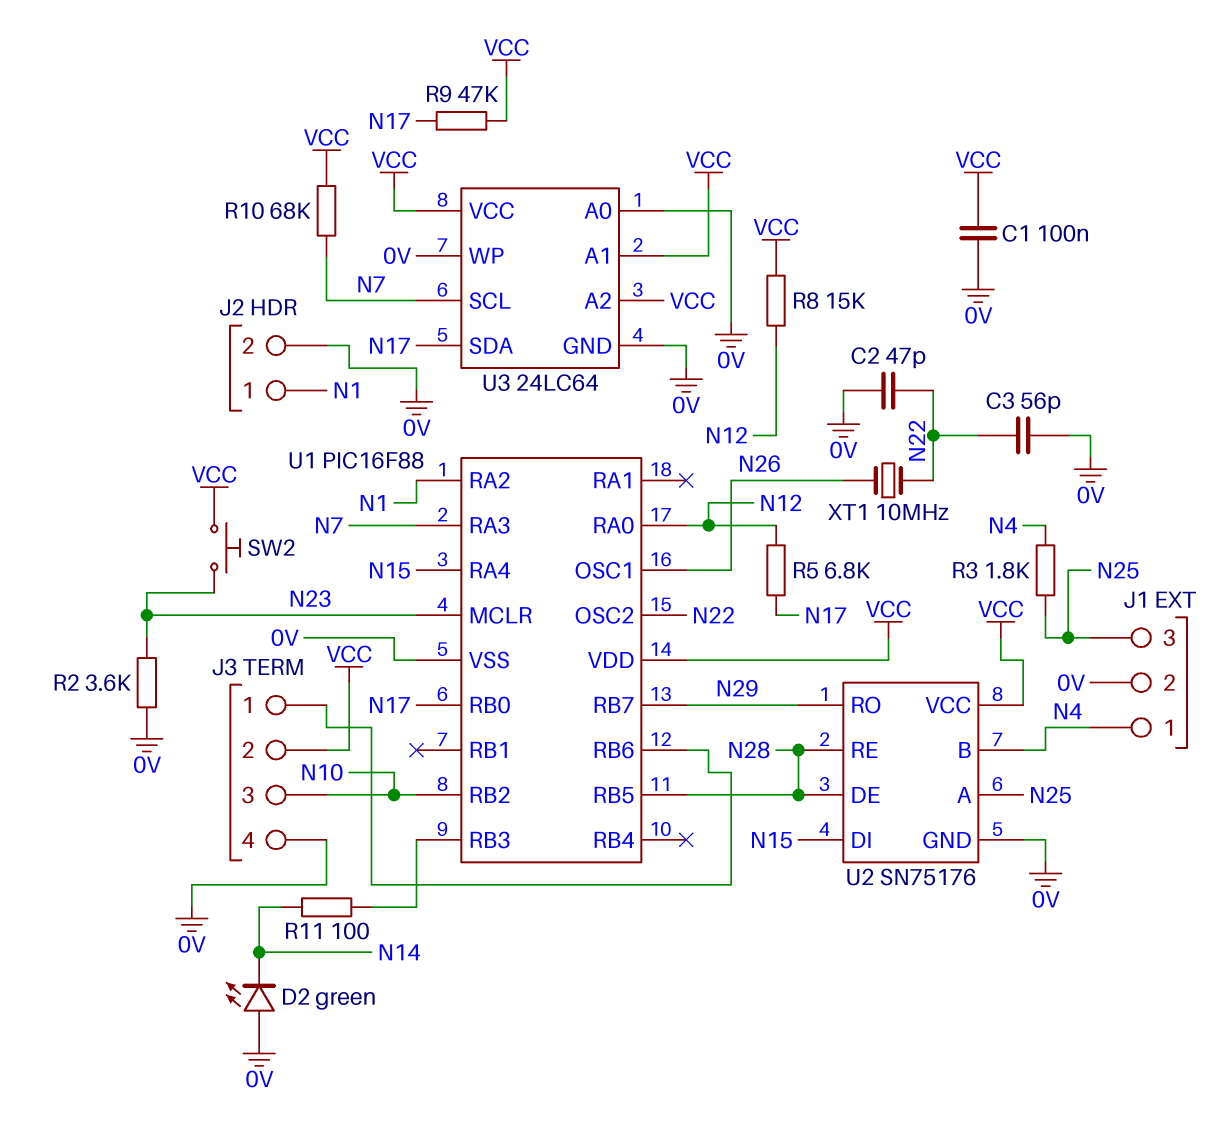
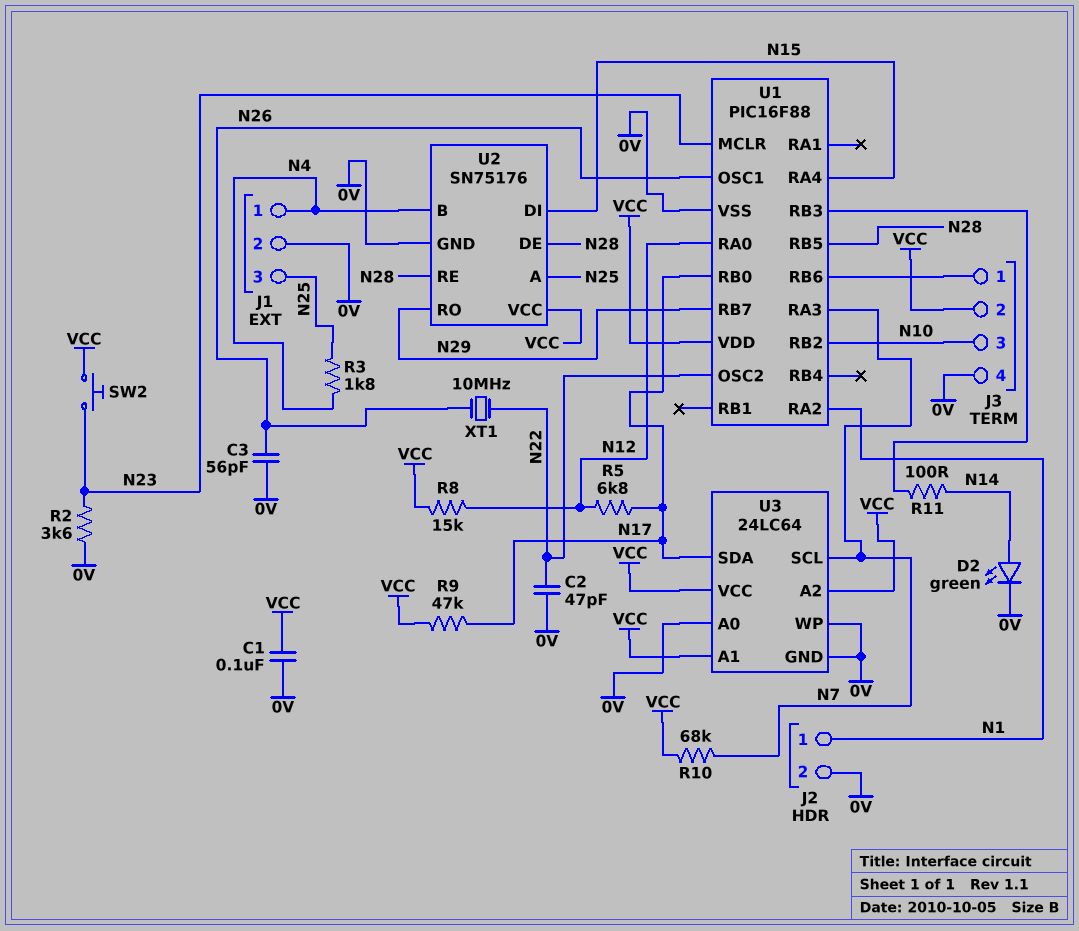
C3: 56pF (0V, N22) -> 56pF (0V, N26)
D2: LED green (A 0V, K N14) -> LED green (A N14, K 0V)

